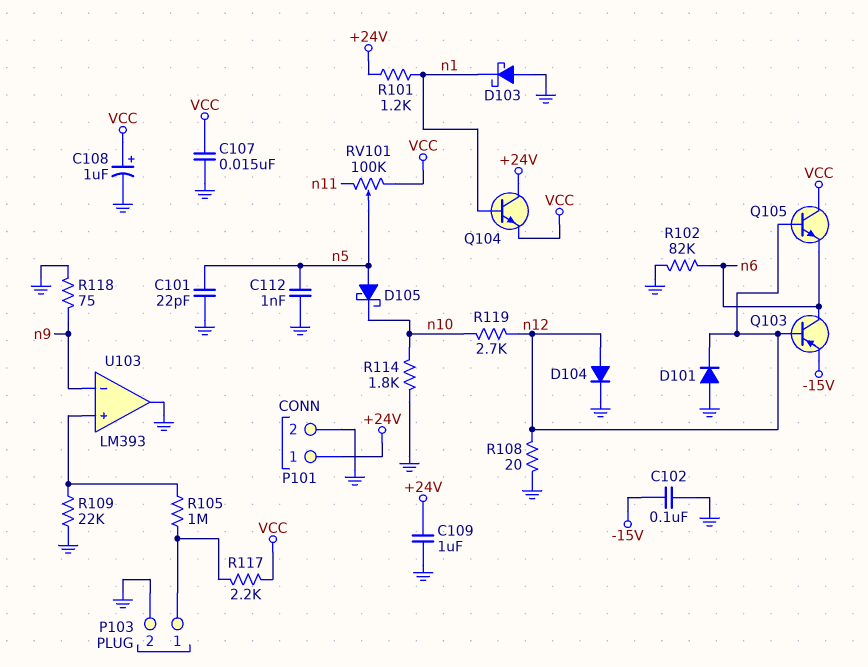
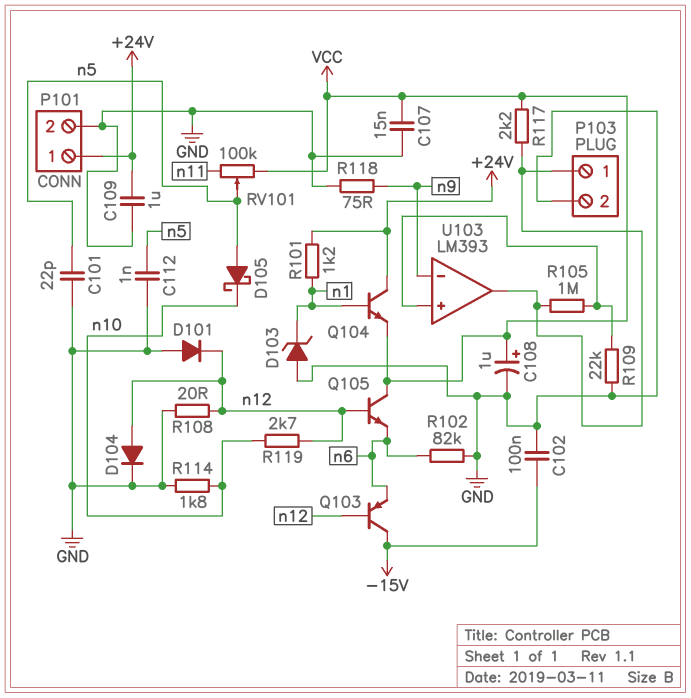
D103: schottky (A GND, K n1) -> zener (A GND, K n1)
Q103: PNP (B n12, C n6, E -15V) -> PNP (B n12, C -15V, E n6)
U103 pin out: GND -> P103/1

